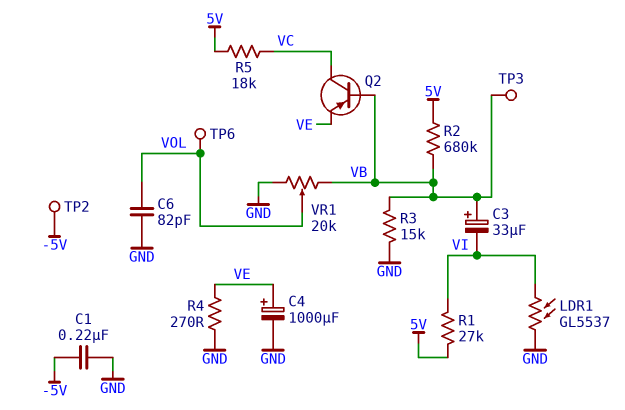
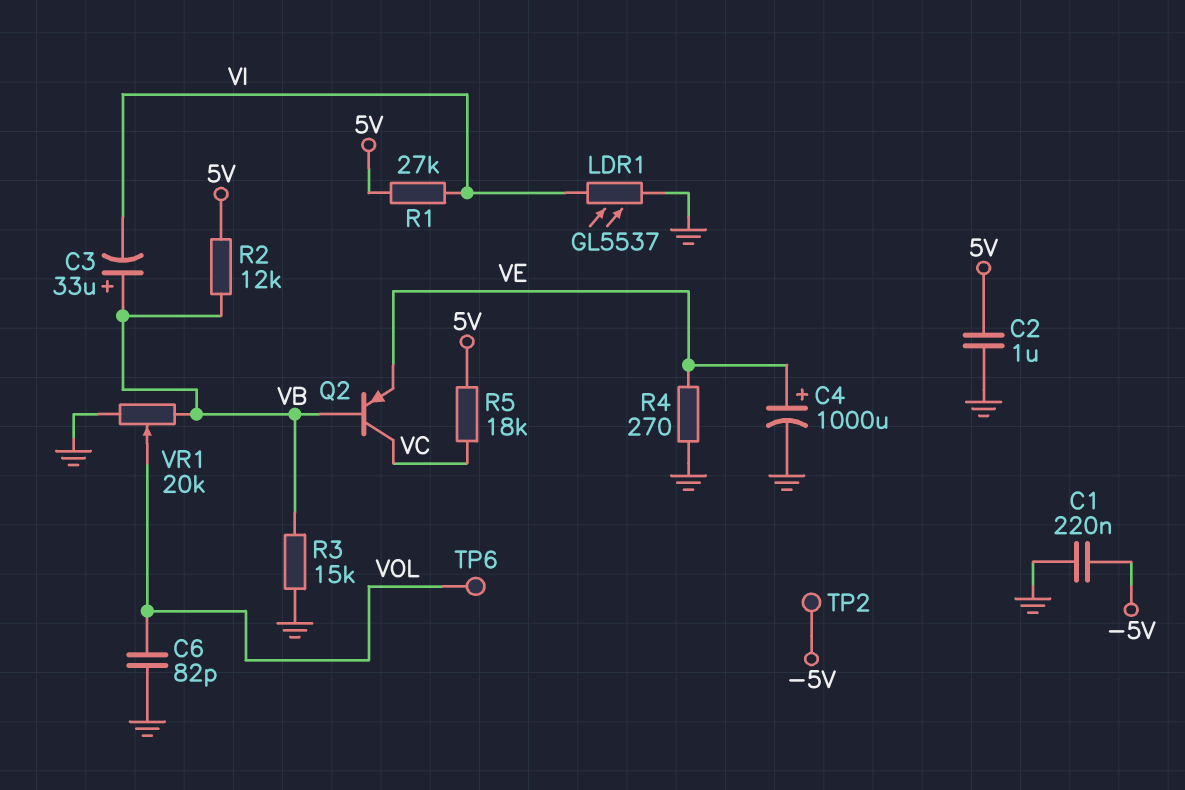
C2: none -> 1uF (5V, GND)
R2: 680k (5V, VB) -> 12k (5V, VB)
TP3: test point (VB) -> none

